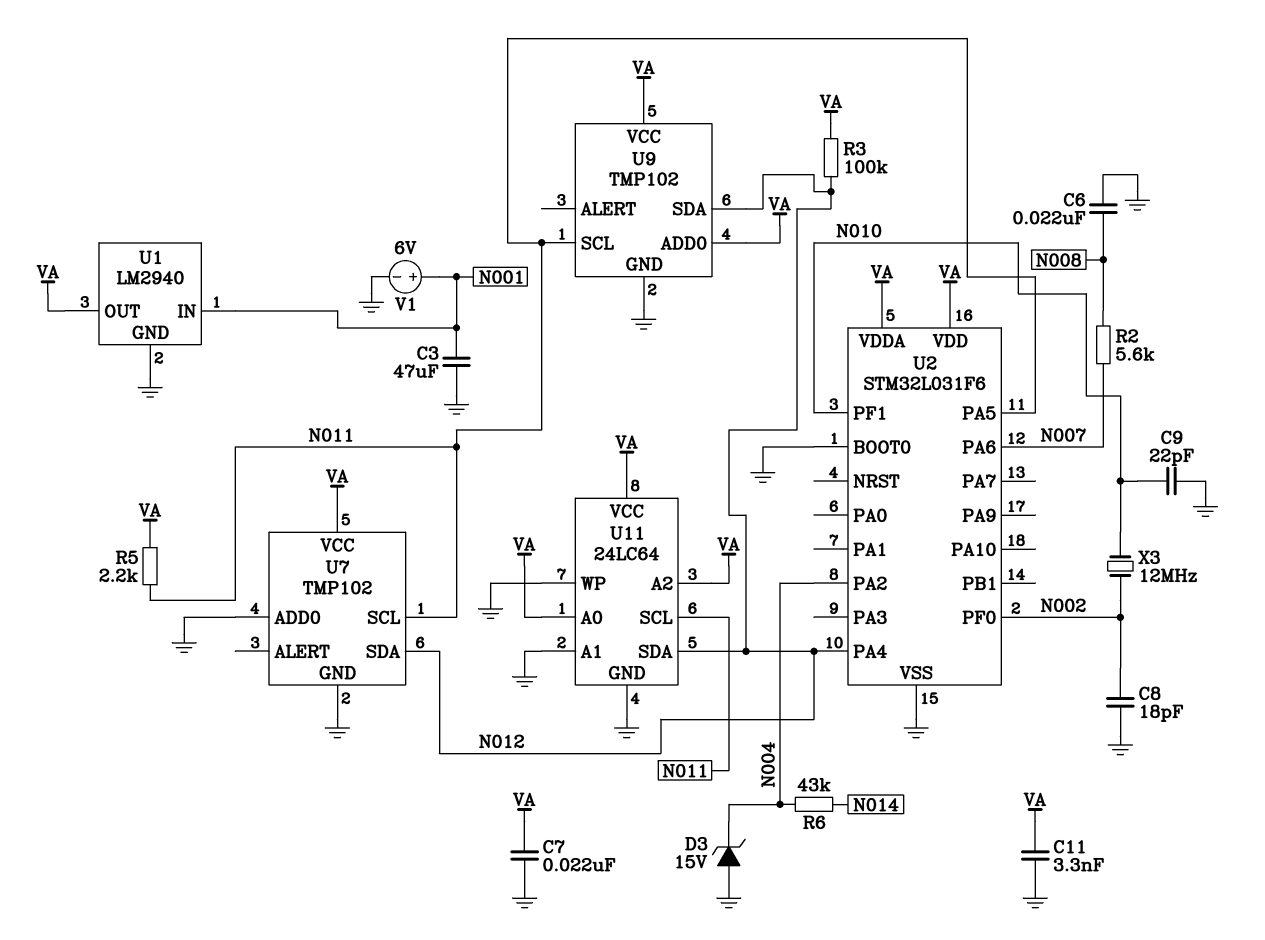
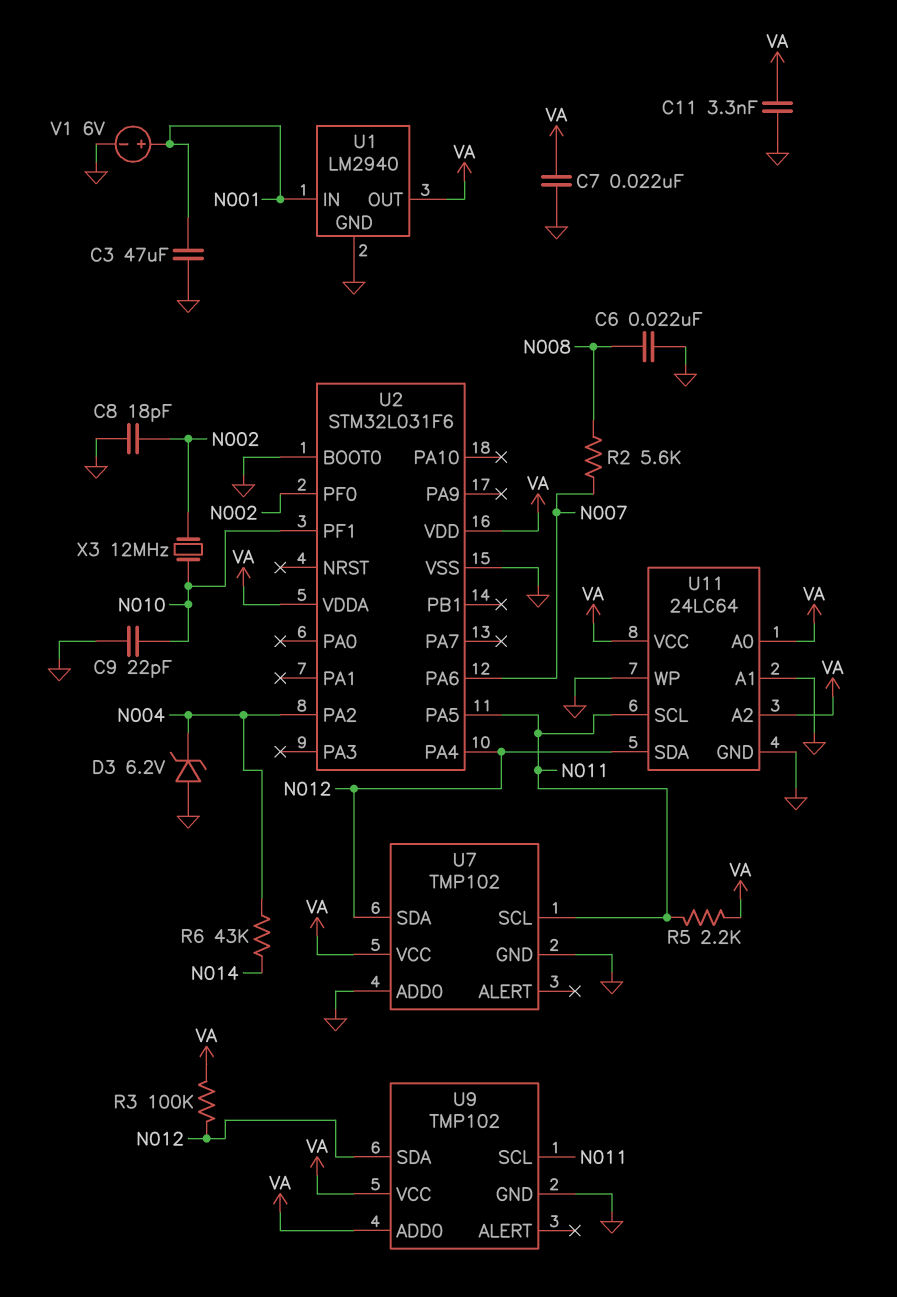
D3: zener 15V (A GND, K N004) -> zener 6.2V (A GND, K N004)

